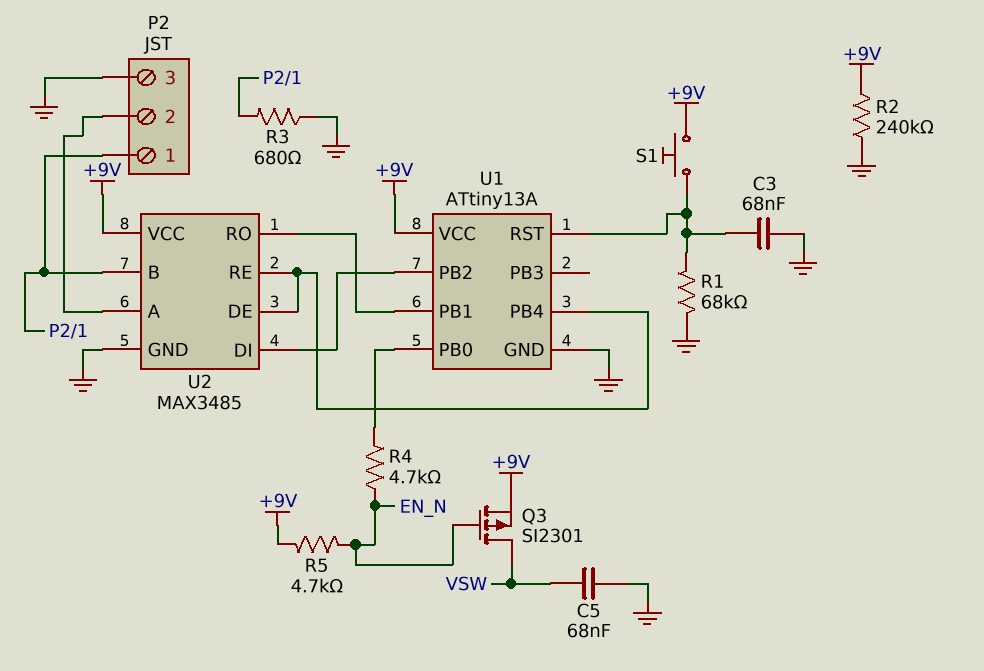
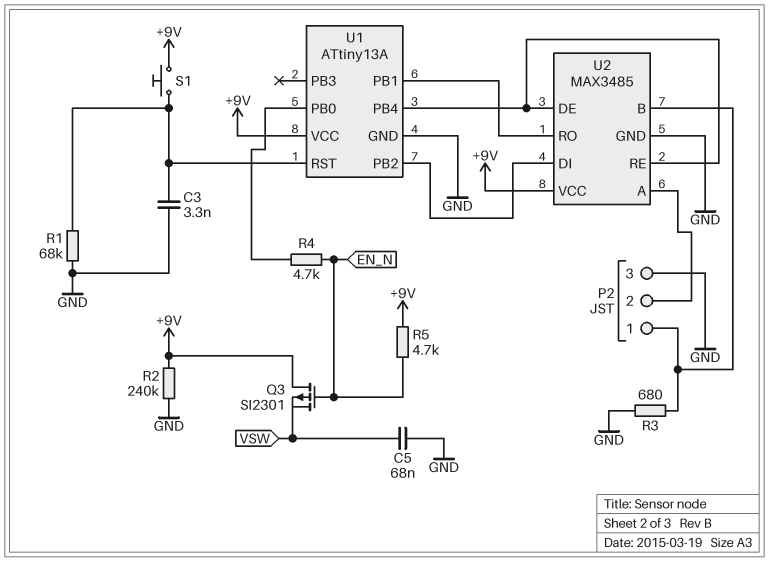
C3: 68nF (GND, U1/RST) -> 3.3nF (GND, U1/RST)
Q3: PMOS SI2301 (G EN_N, D VSW, S +9V) -> PMOS SI2301 (G EN_N, D +9V, S VSW)

